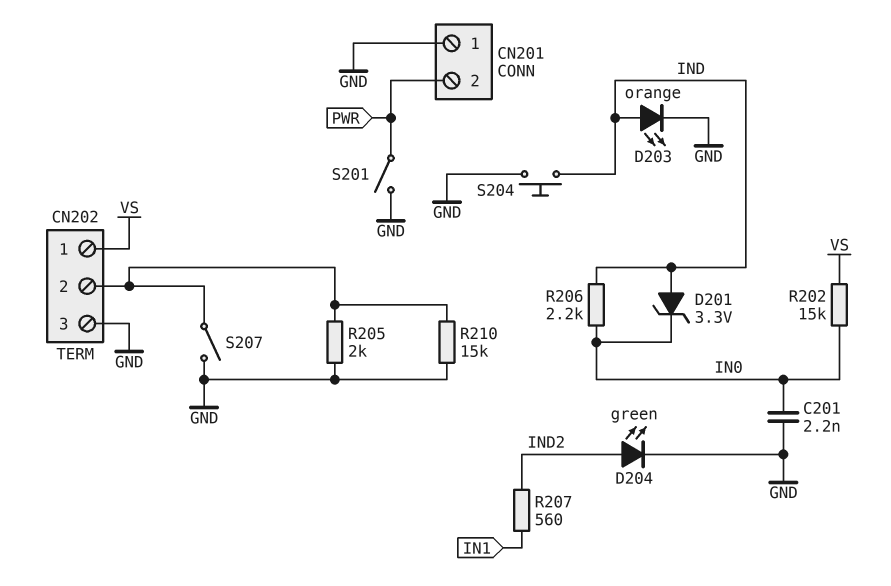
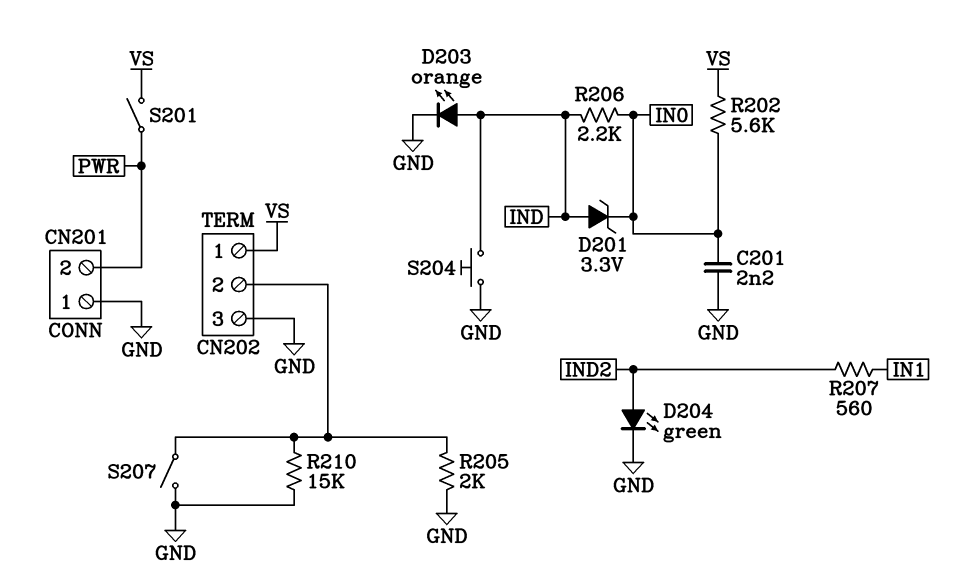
R202: 15k (IN0, VS) -> 5.6k (IN0, VS)
S201: switch (GND, PWR) -> switch (PWR, VS)

